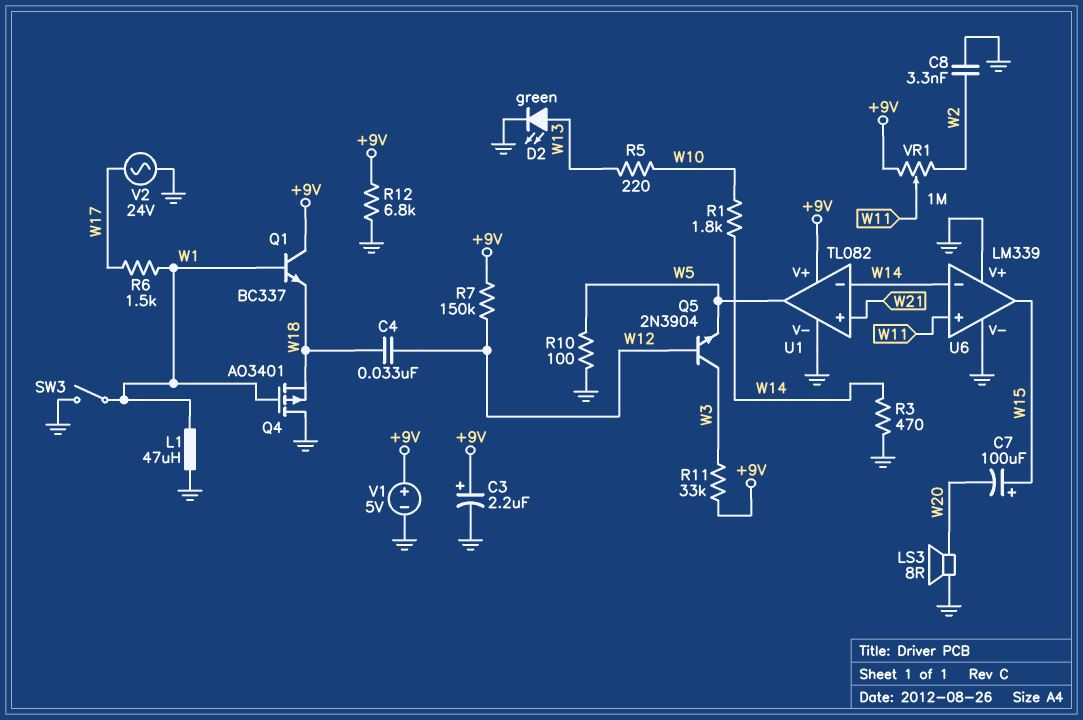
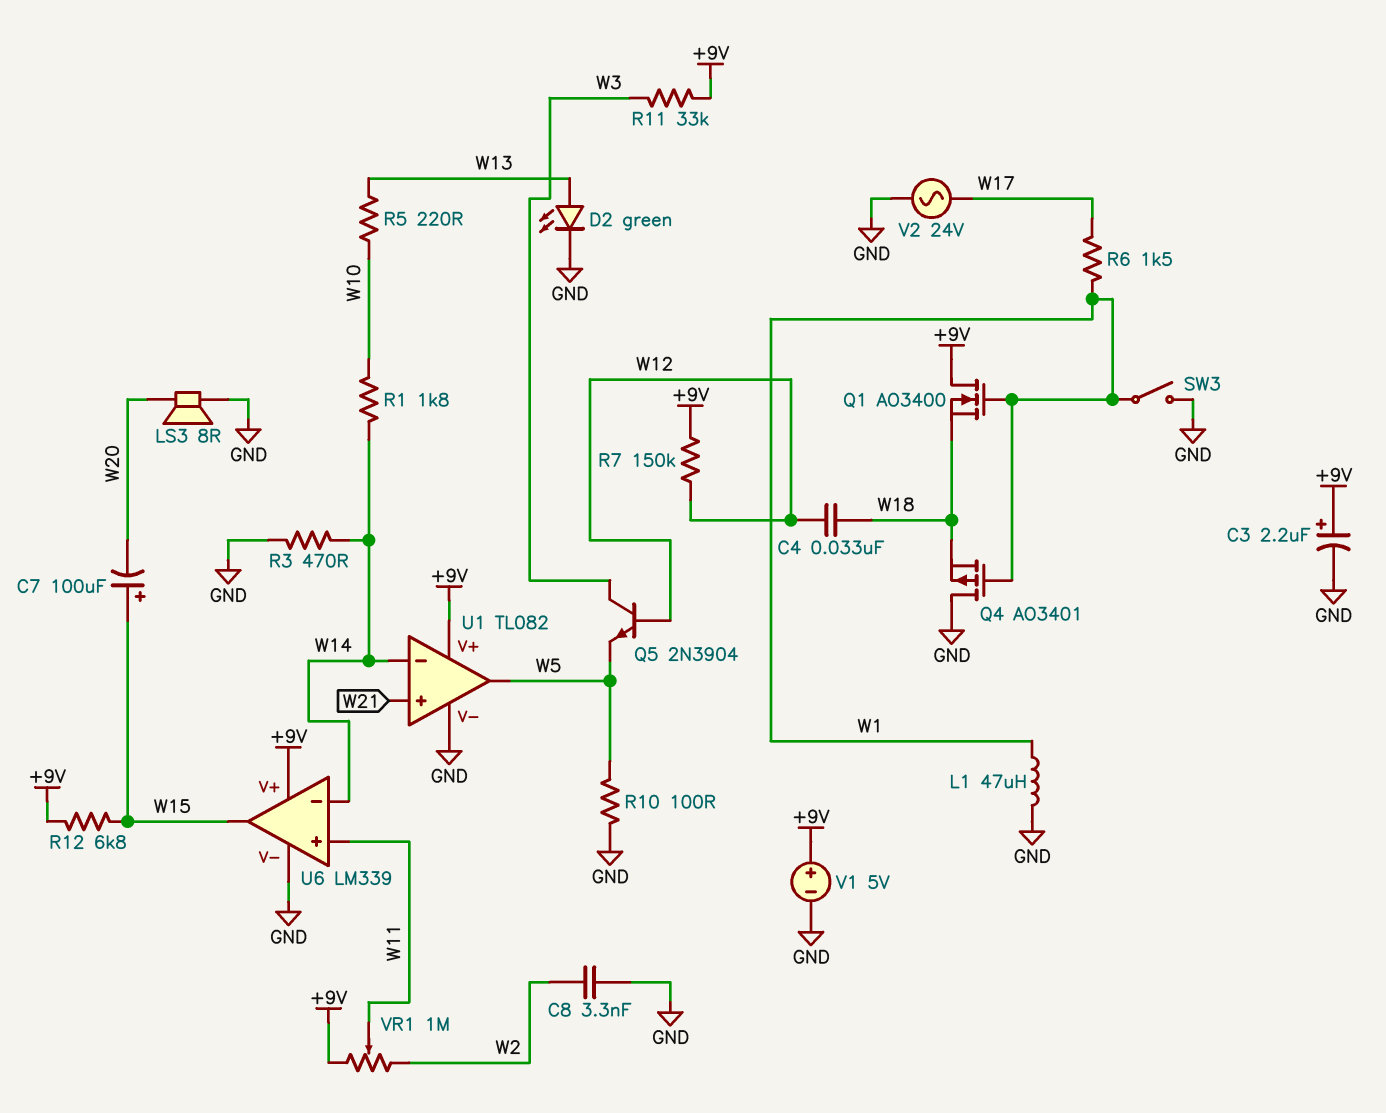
Q1: NPN BC337 (B W1, C +9V, E W18) -> NMOS AO3400 (G W1, D +9V, S W18)
R12: 6.8k (+9V, GND) -> 6.8k (+9V, W15)
U6 pin V+: GND -> +9V

